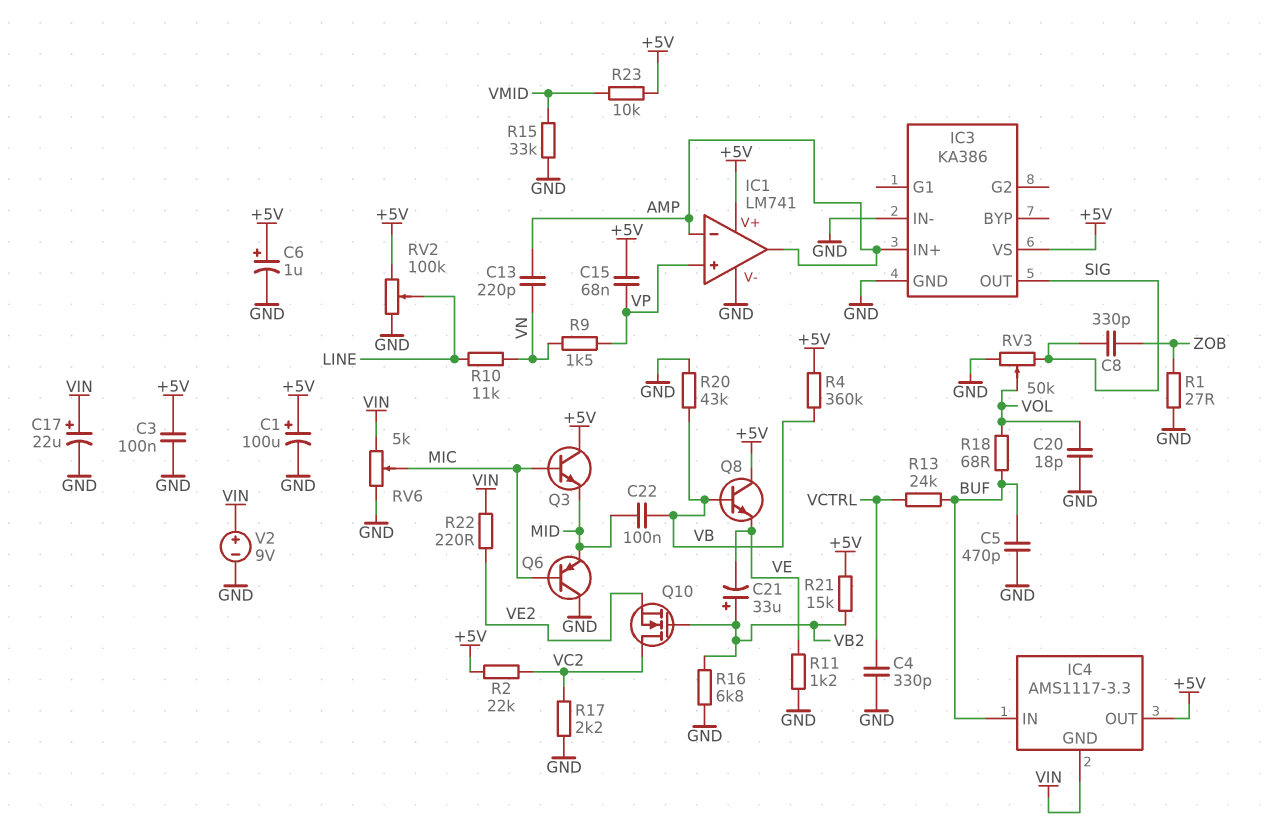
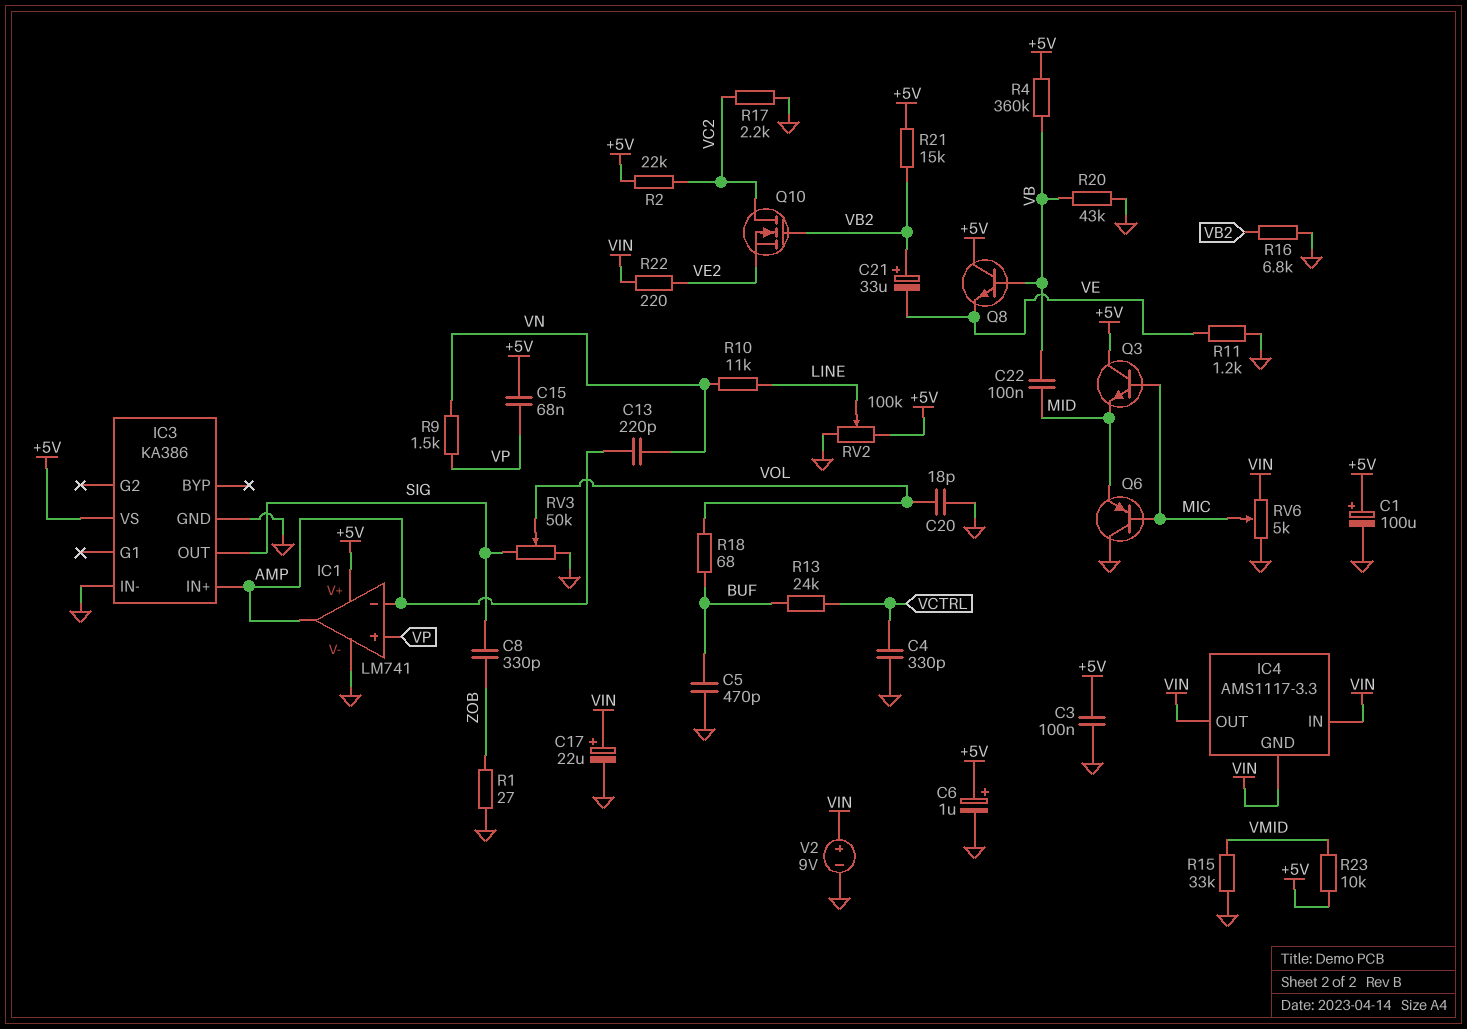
IC4 pin IN: BUF -> VIN
IC4 pin OUT: +5V -> VIN

